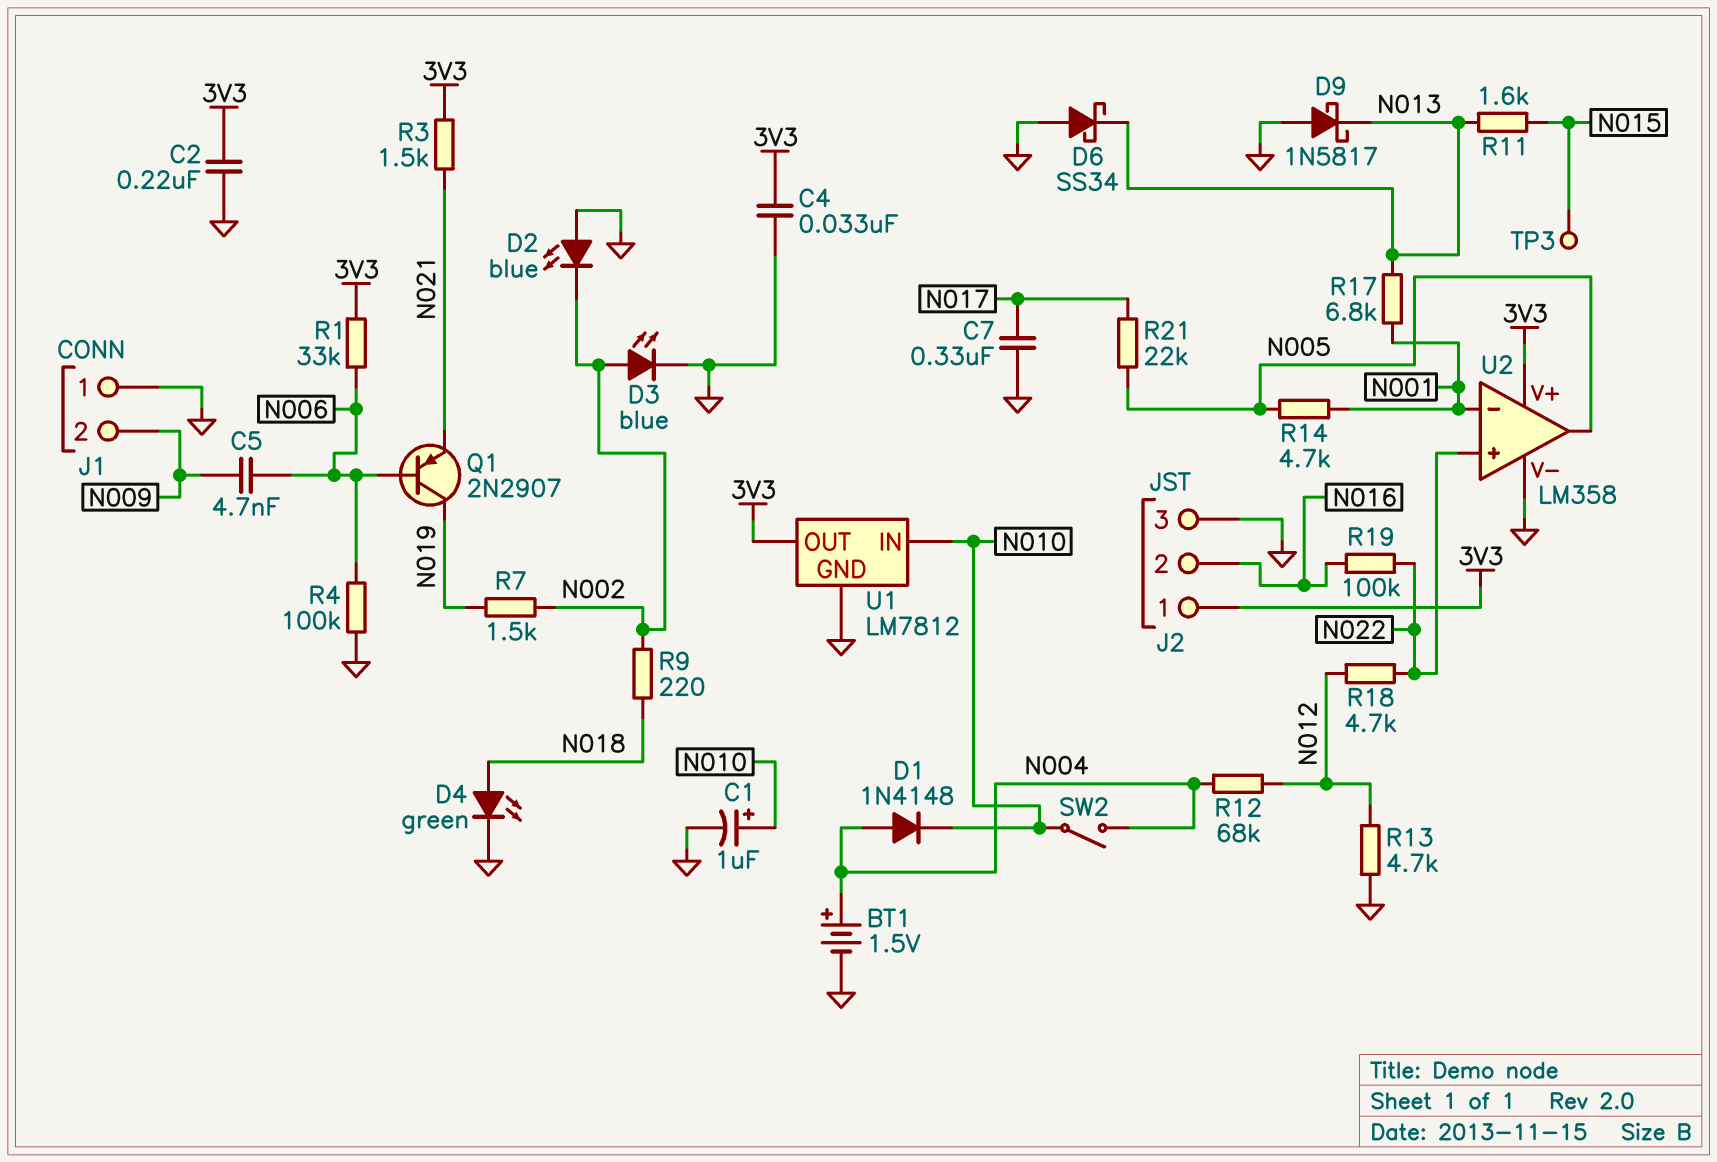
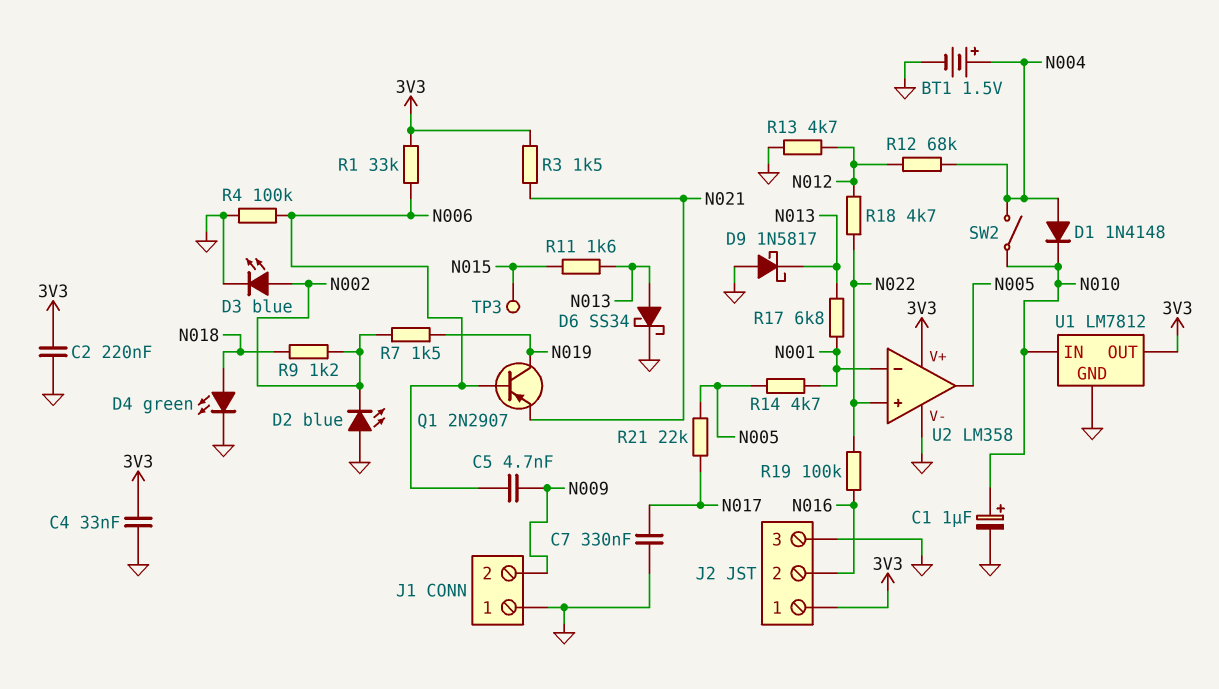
D6: schottky SS34 (A GND, K N013) -> schottky SS34 (A N013, K GND)
R9: 220 (N002, N018) -> 1.2k (N002, N018)

